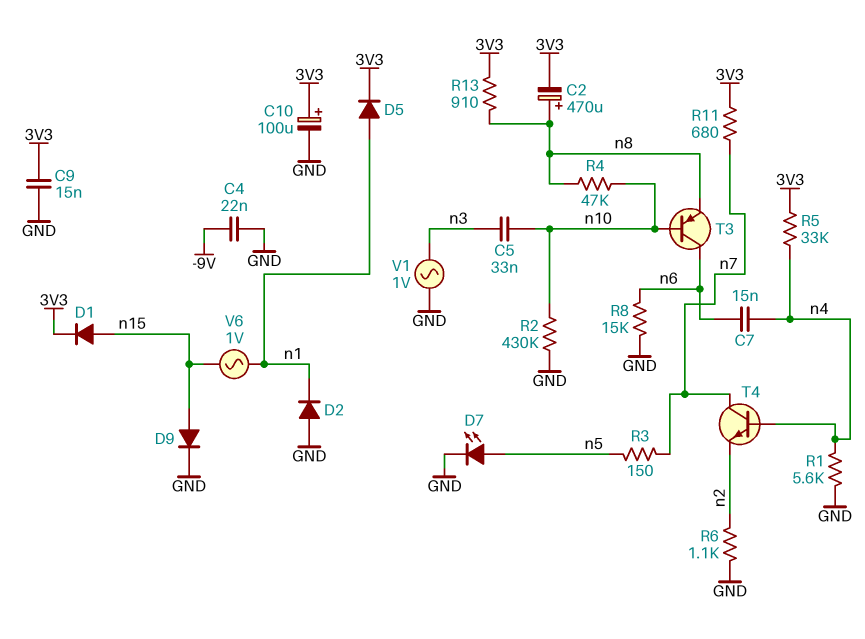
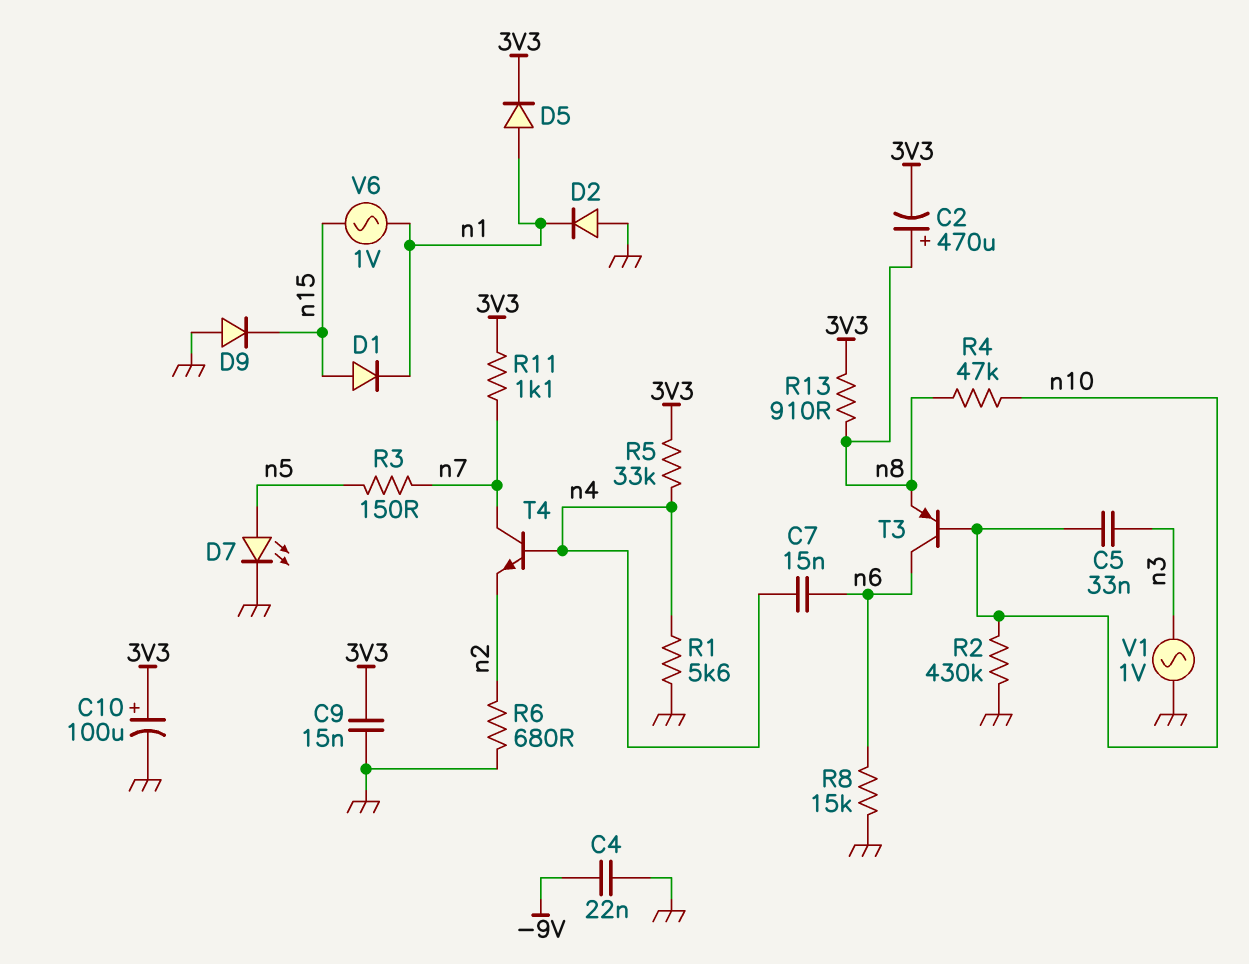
D1: diode (A n15, K 3V3) -> diode (A n15, K n1)
D9: diode (A n15, K GND) -> diode (A GND, K n15)
R6: 1.1k (GND, n2) -> 680 (GND, n2)
R11: 680 (3V3, n7) -> 1.1k (3V3, n7)

